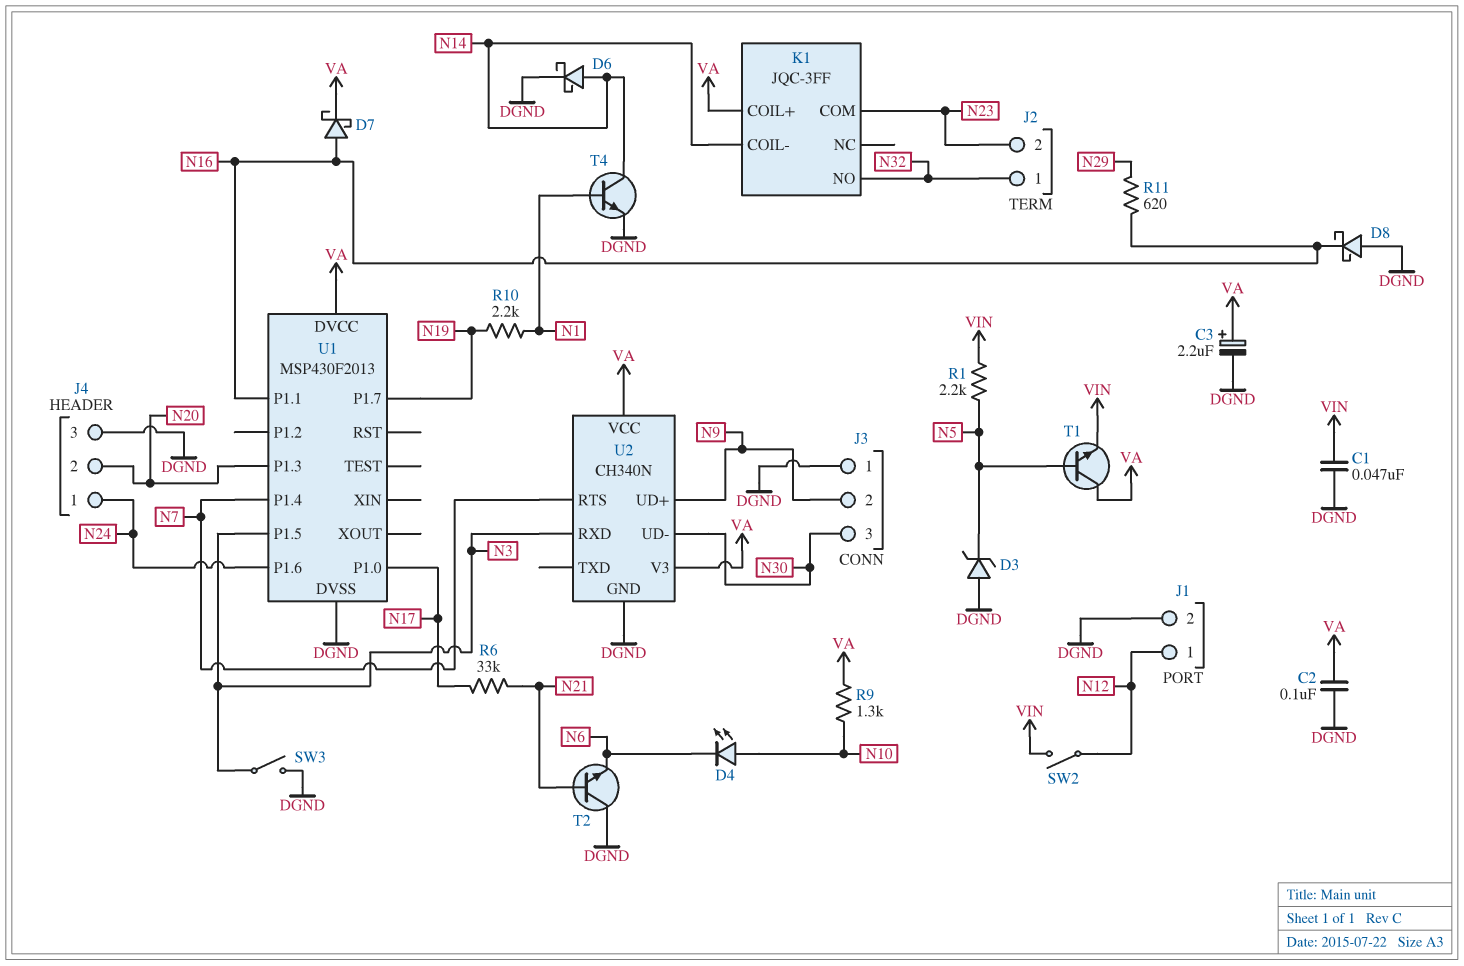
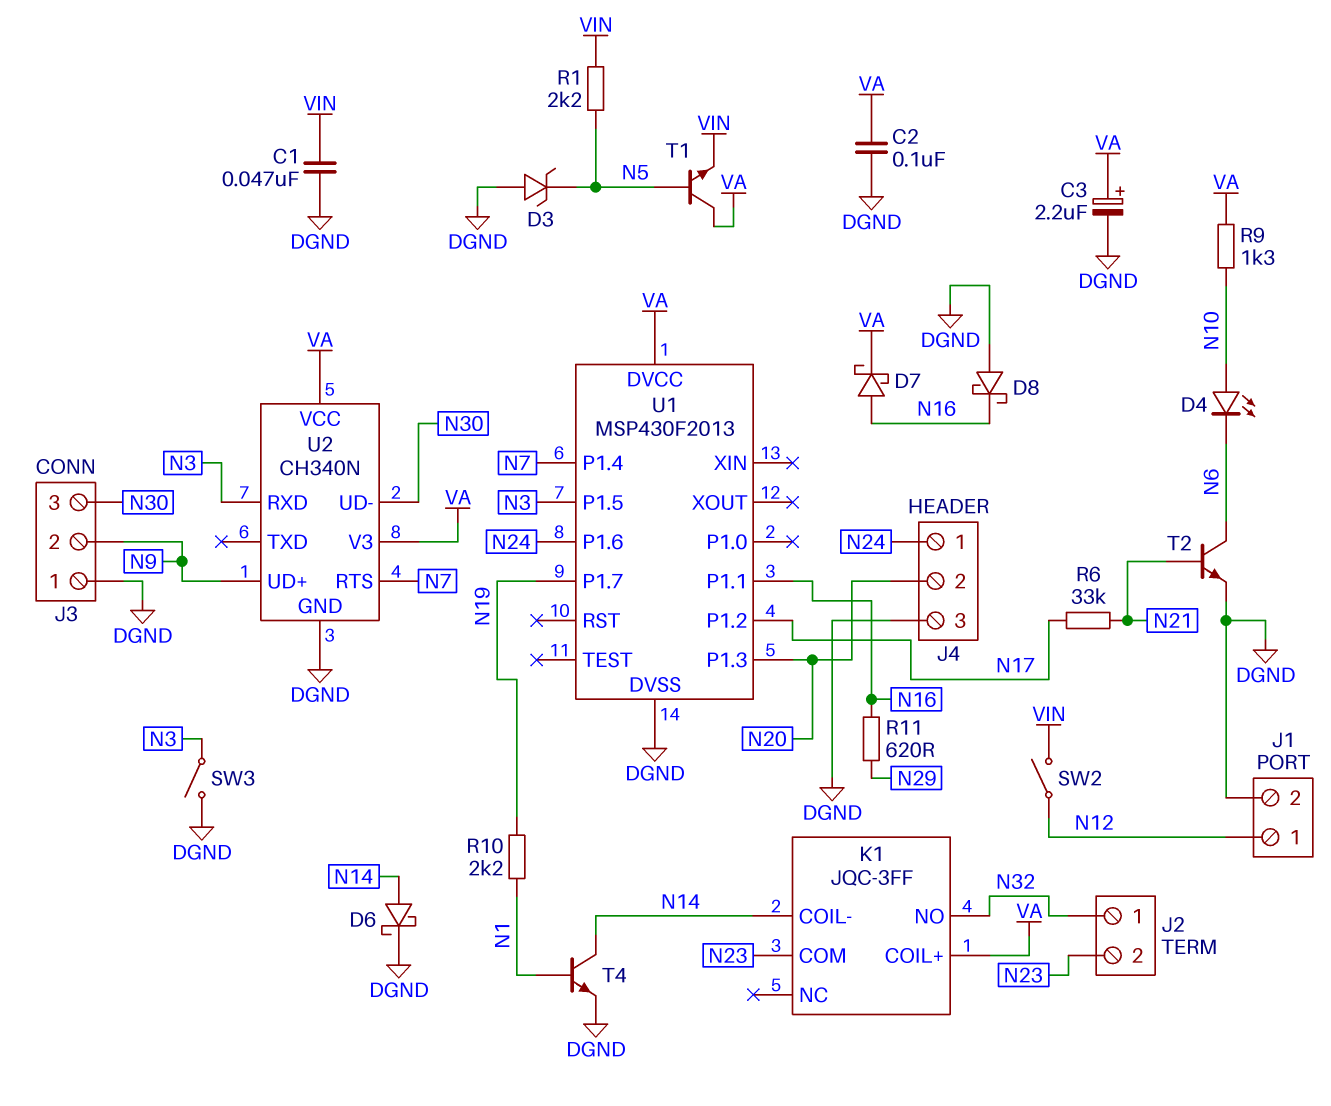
T2: NPN (B N21, C DGND, E N6) -> NPN (B N21, C N6, E DGND)
U1 pin P1.0: N17 -> none
U1 pin P1.2: none -> N17

